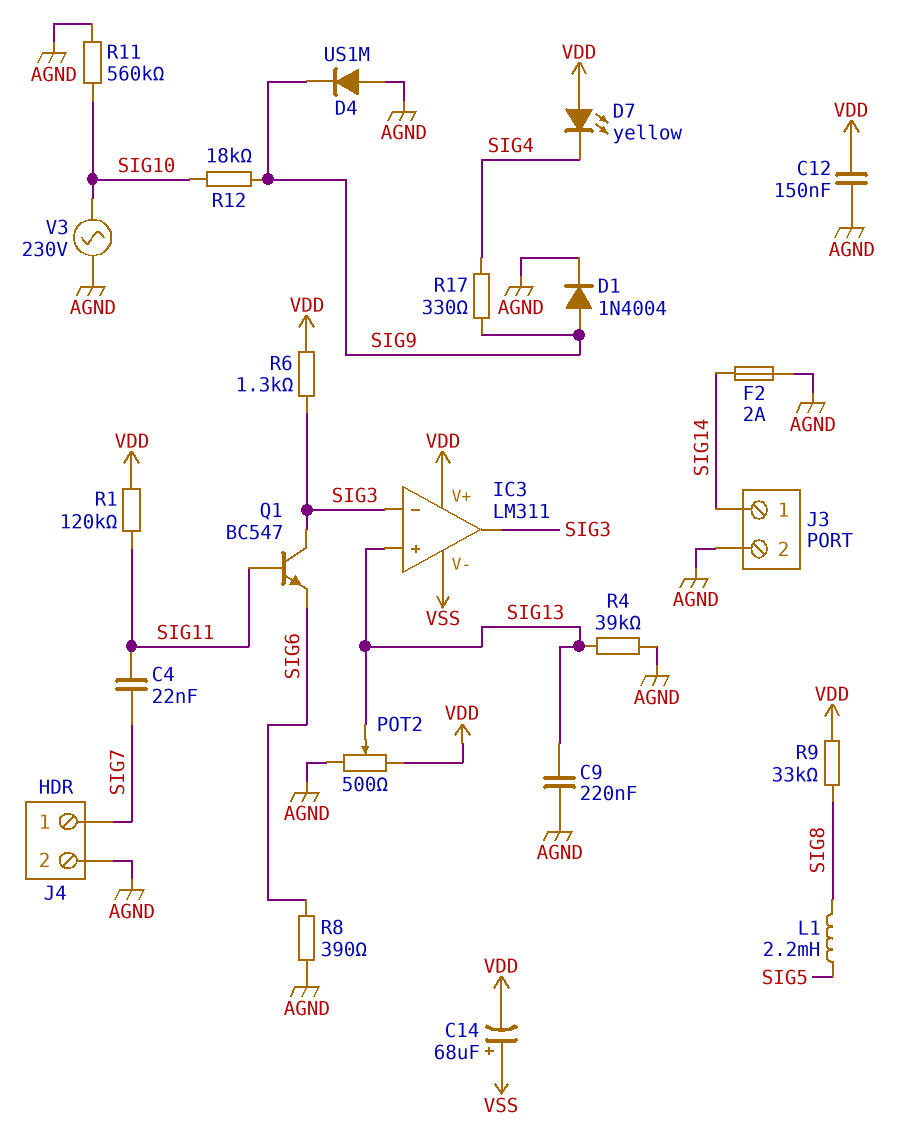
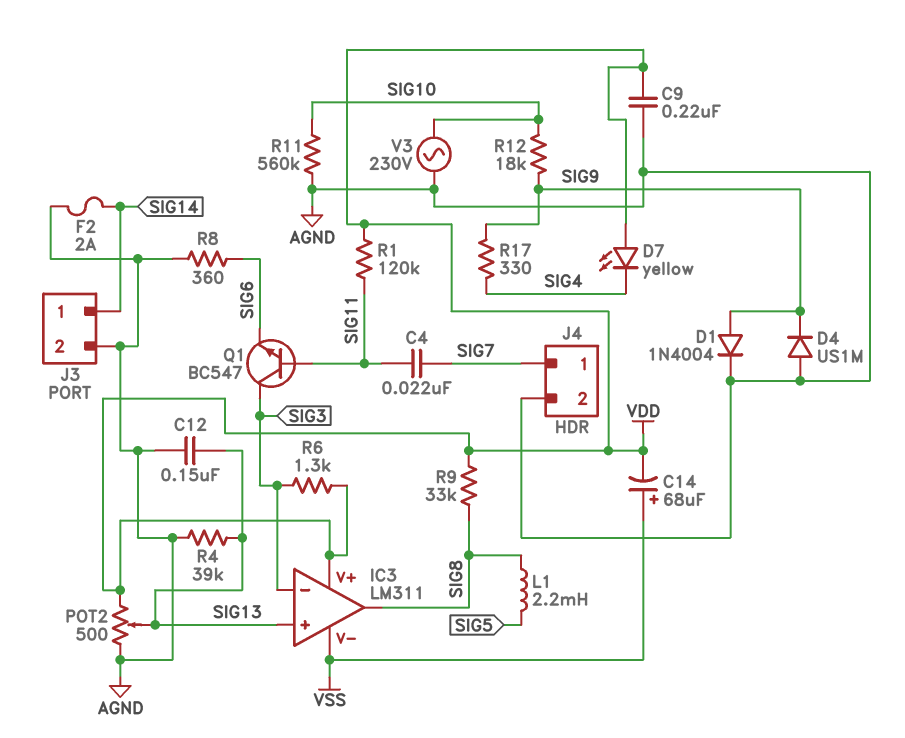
C9: 220nF (AGND, SIG13) -> 220nF (AGND, VDD)
C12: 150nF (AGND, VDD) -> 150nF (AGND, SIG13)
IC3 pin out: SIG3 -> SIG8
R8: 390 (AGND, SIG6) -> 360 (AGND, SIG6)

